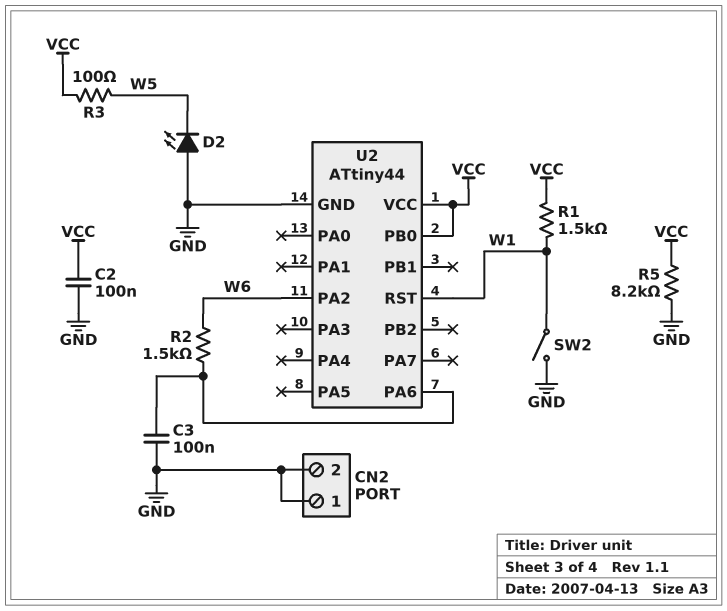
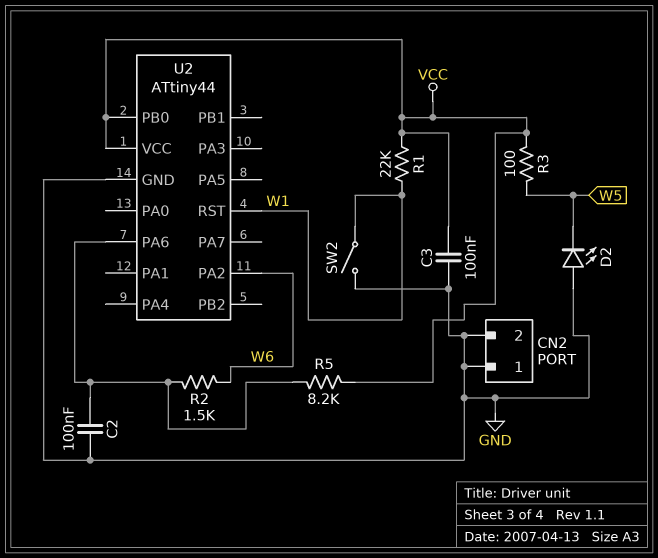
C2: 100nF (GND, VCC) -> 100nF (GND, U2/PA6)
C3: 100nF (GND, U2/PA6) -> 100nF (GND, VCC)
R1: 1.5k (VCC, W1) -> 22k (VCC, W1)
R5: 8.2k (GND, VCC) -> 8.2k (U2/PA6, VCC)

